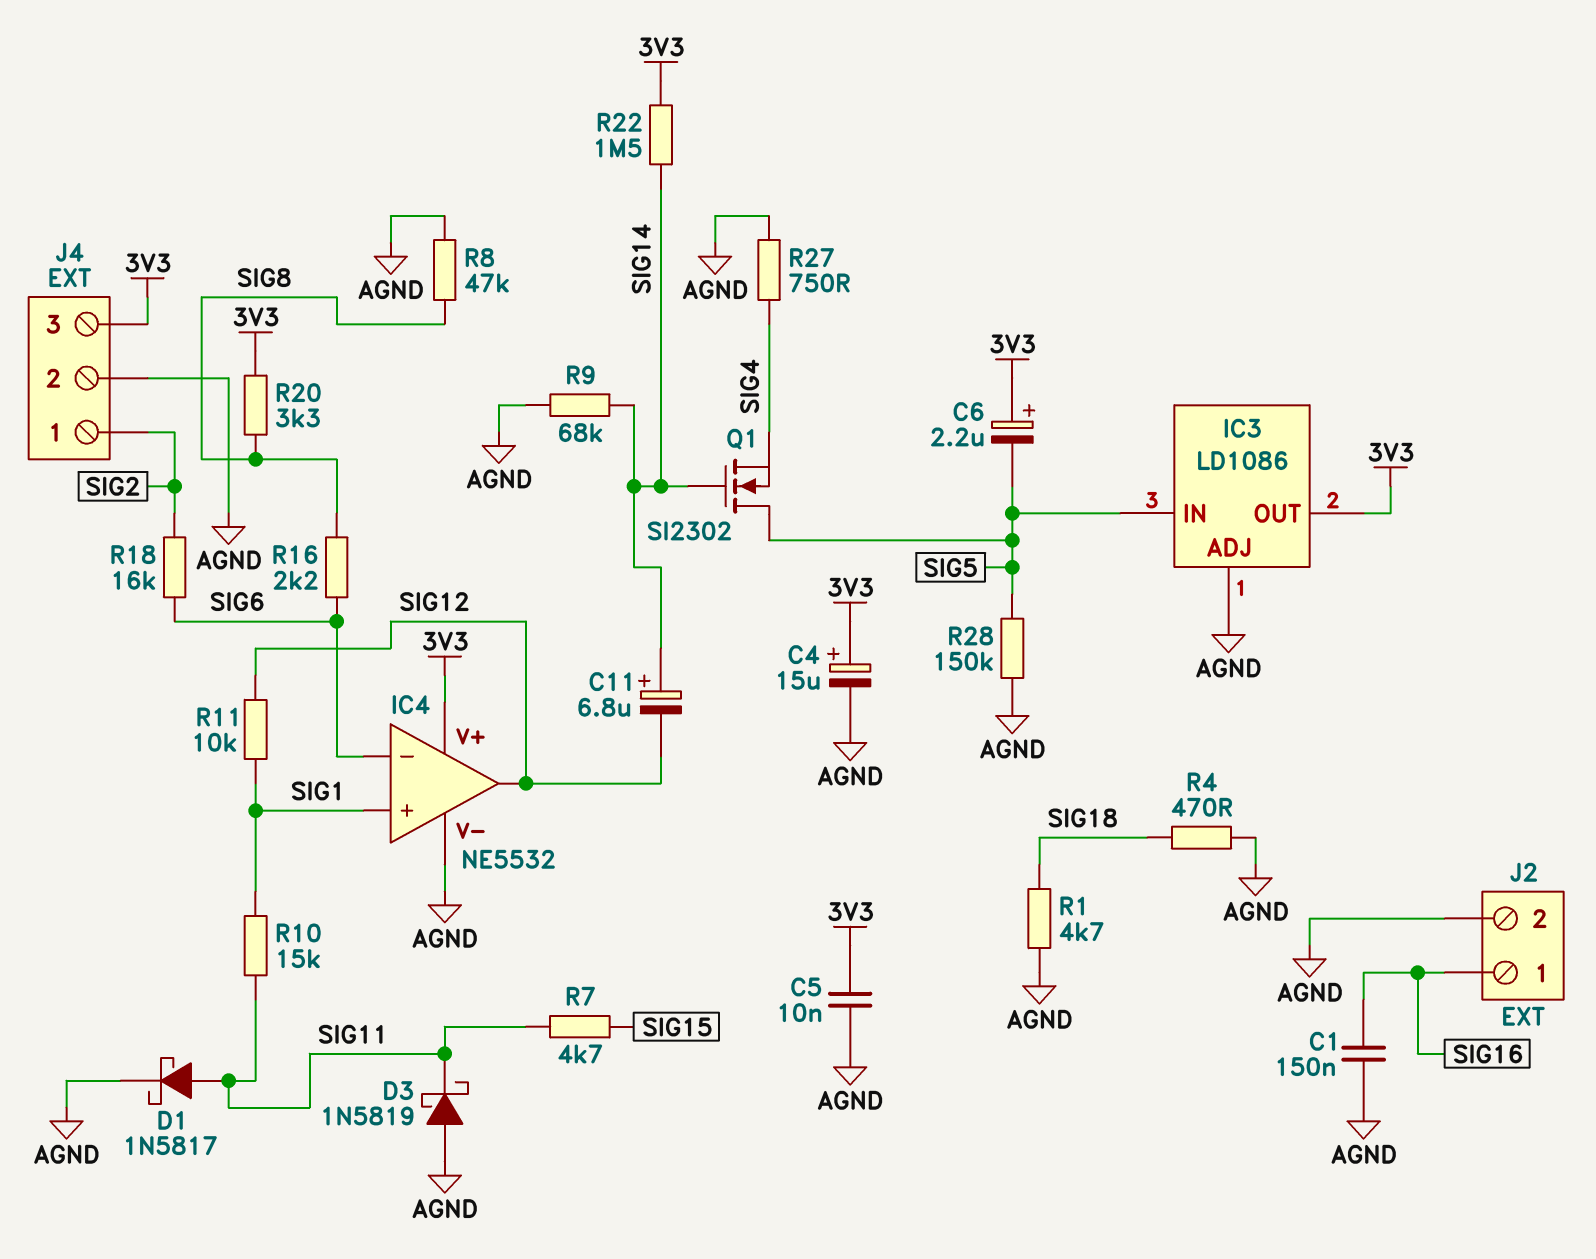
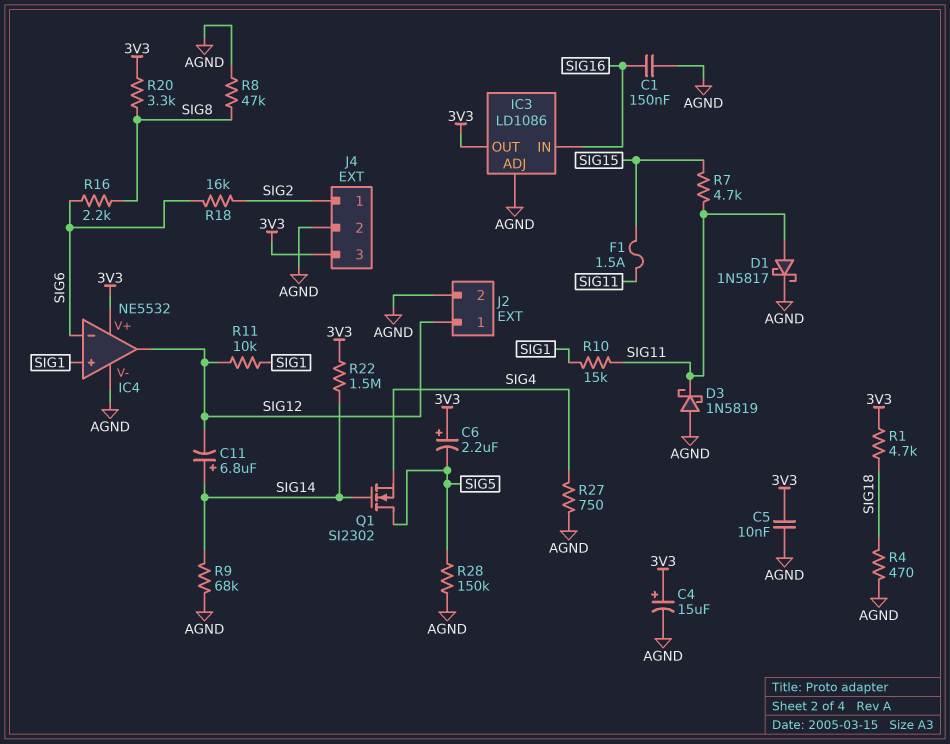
F1: none -> 1.5A (SIG11, SIG15)
IC3 pin IN: SIG5 -> SIG16
J2 pin 1: SIG16 -> SIG12
R1: 4.7k (AGND, SIG18) -> 4.7k (3V3, SIG18)

